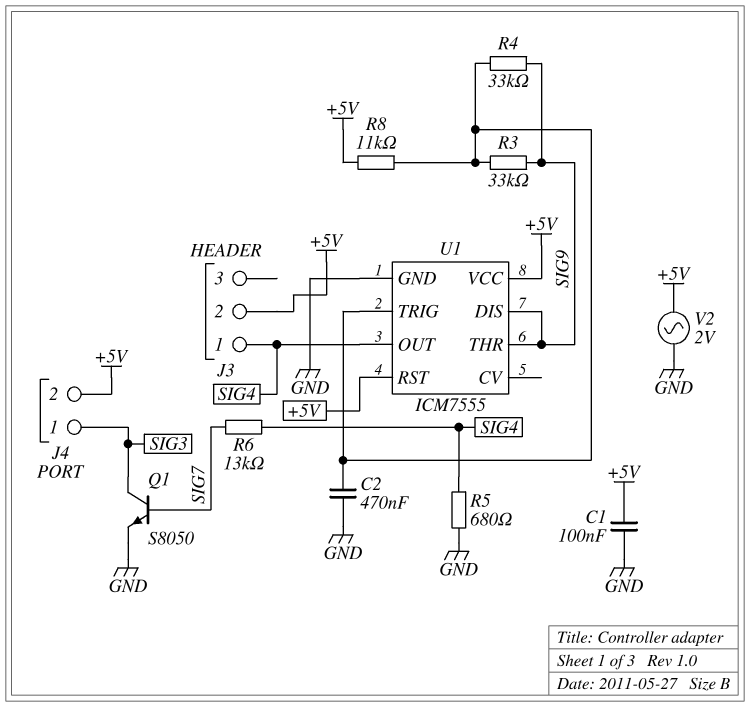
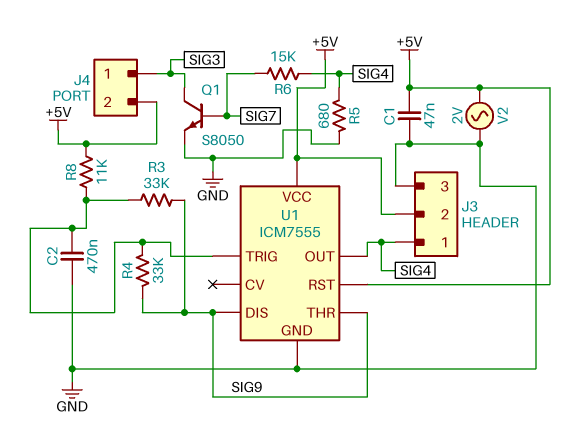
C1: 100nF (+5V, GND) -> 47nF (+5V, GND)
J3 pin 3: none -> GND
R6: 13k (SIG4, SIG7) -> 15k (SIG4, SIG7)

